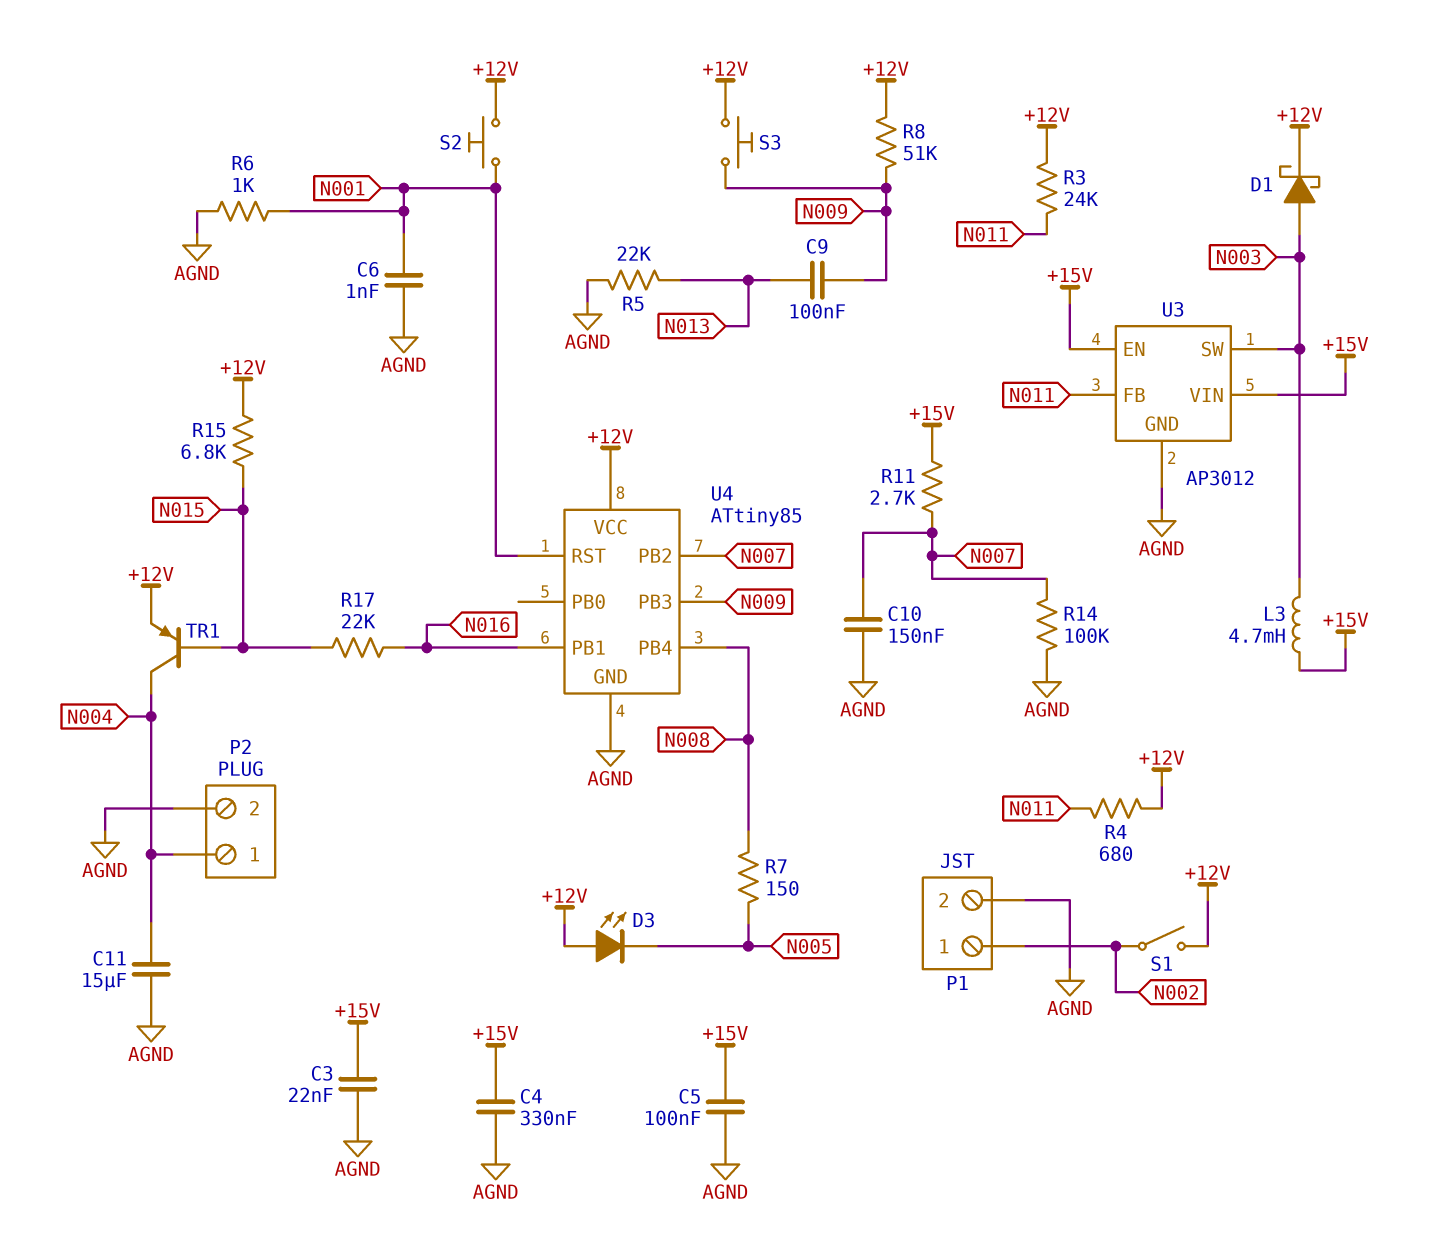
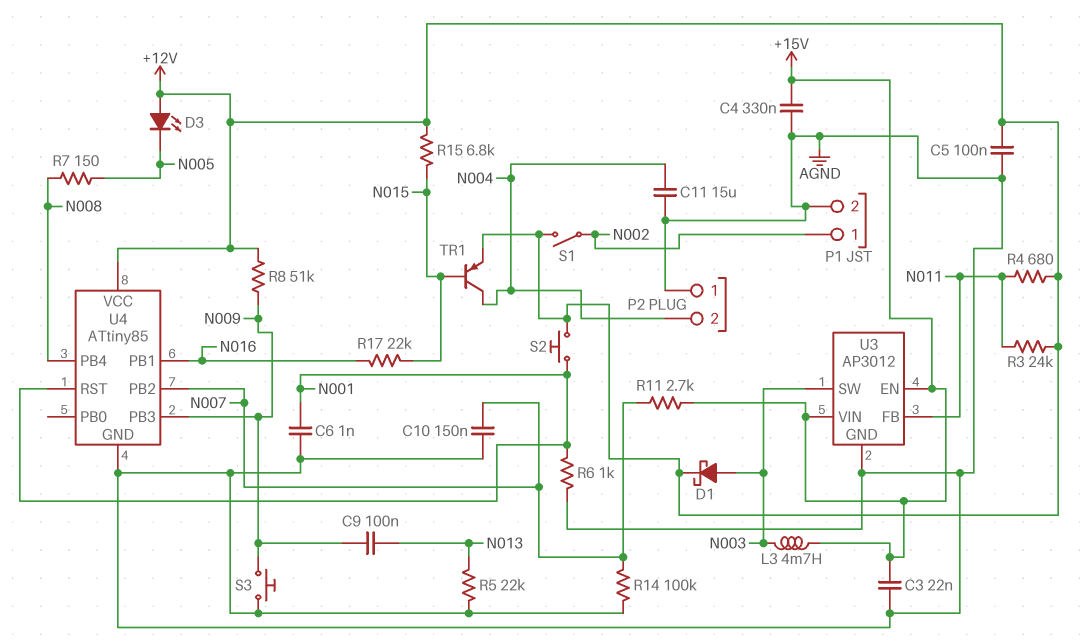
C5: 100nF (+15V, AGND) -> 100nF (+12V, AGND)
P2 pin 1: N004 -> AGND
P2 pin 2: AGND -> N004
S3: button (+12V, N009) -> button (AGND, N009)

